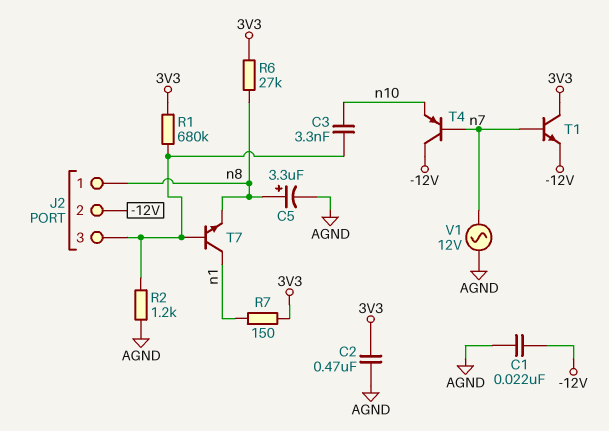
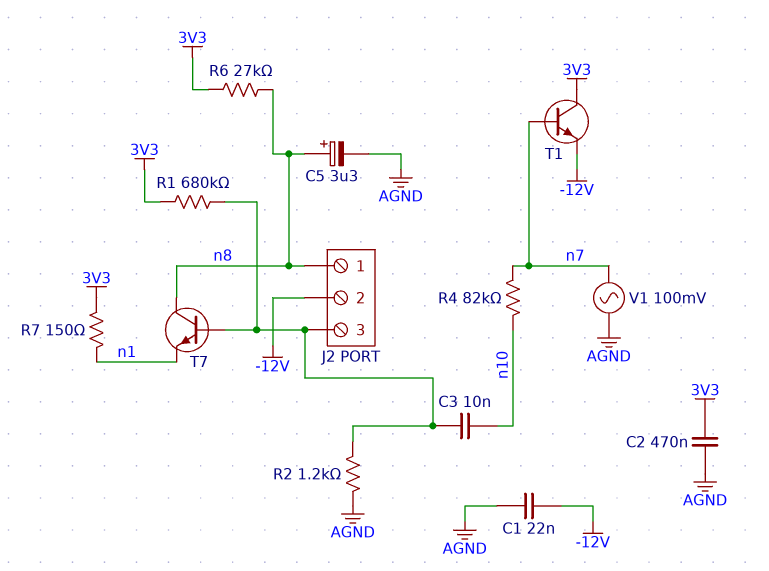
C3: 3.3nF (J2/3, n10) -> 10nF (J2/3, n10)
R4: none -> 82k (n7, n10)
T4: PNP (B n7, C -12V, E n10) -> none
T7: NPN (B J2/3, C n1, E n8) -> NPN (B J2/3, C n8, E n1)
V1: AC 12V (AGND, n7) -> AC 100mV (AGND, n7)

